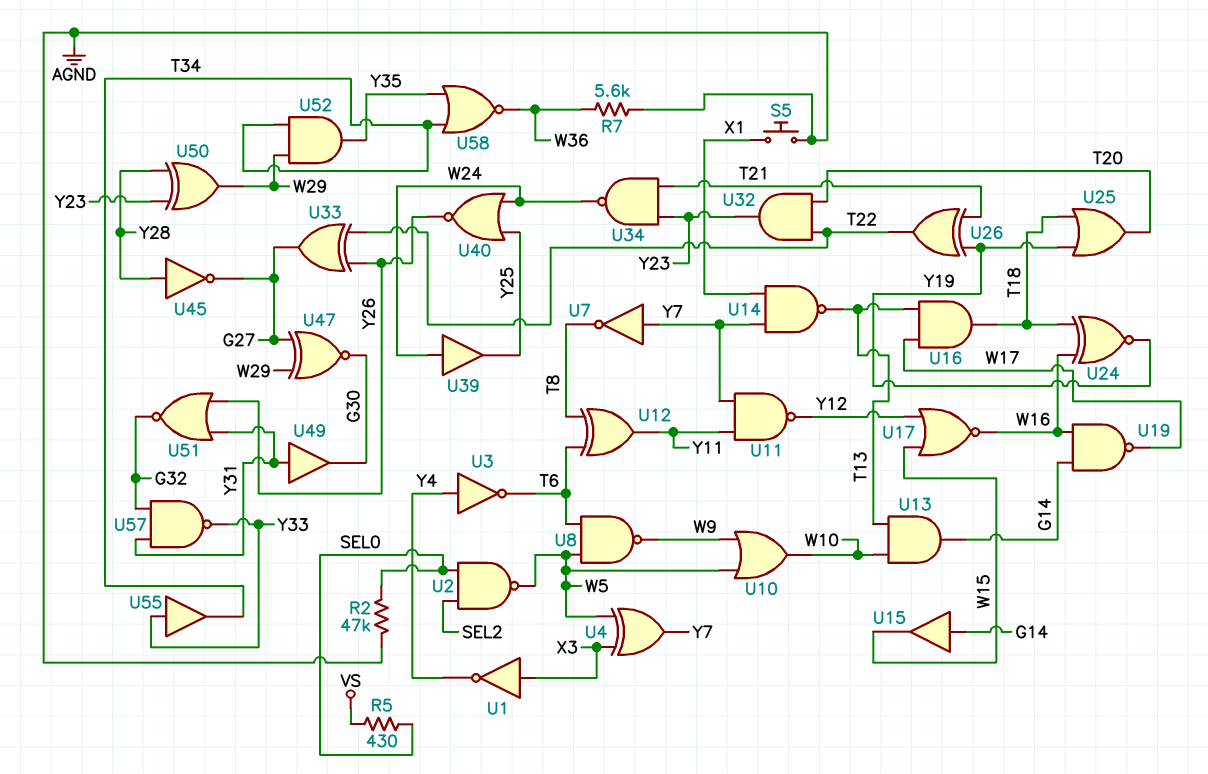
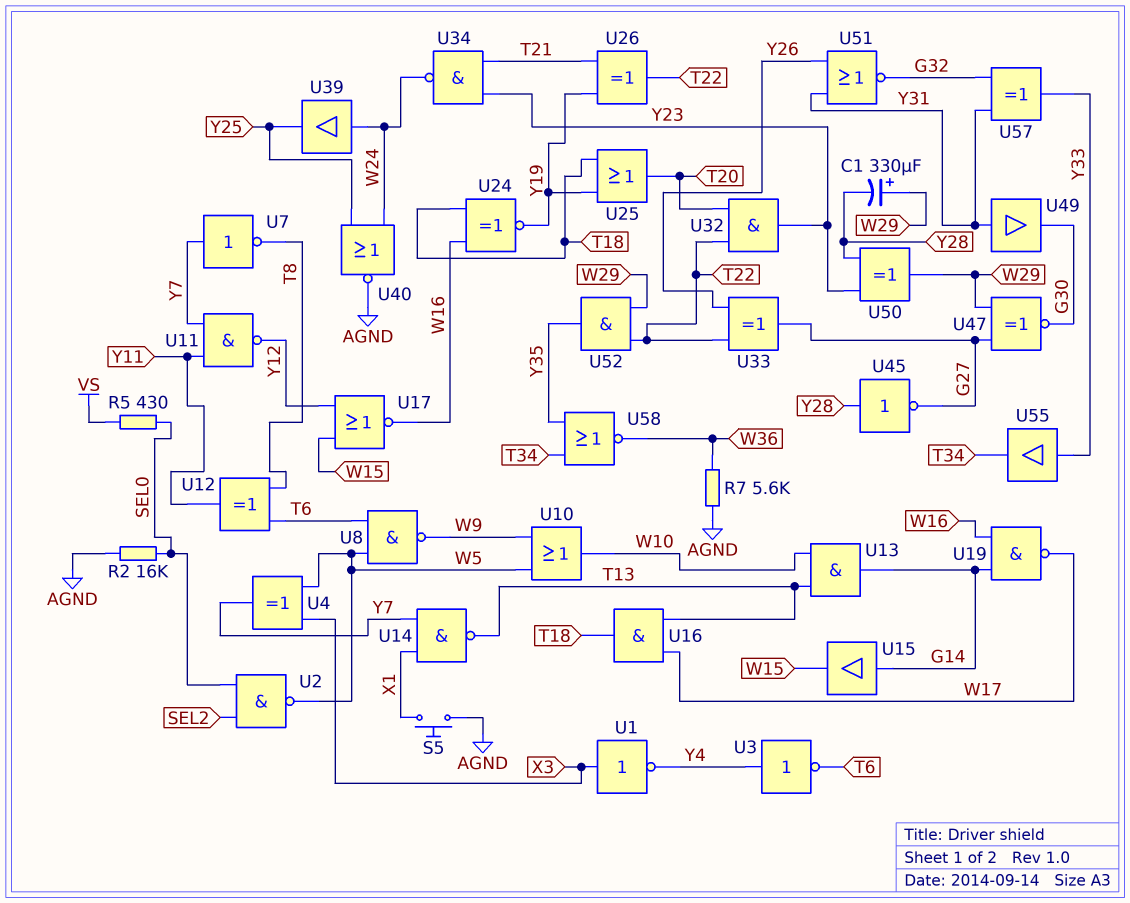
C1: none -> 330uF (plus W29, minus Y28)
R2: 47k (AGND, SEL0) -> 16k (AGND, SEL0)
U40: NOR (in W24, in Y25, out Y26) -> NOR (in W24, in Y25, out AGND)
U52: AND (in T34, in W29, out Y35) -> AND (in T22, in W29, out Y35)
U57: NAND (in G32, in Y31, out Y33) -> XOR (in G32, in Y31, out Y33)

